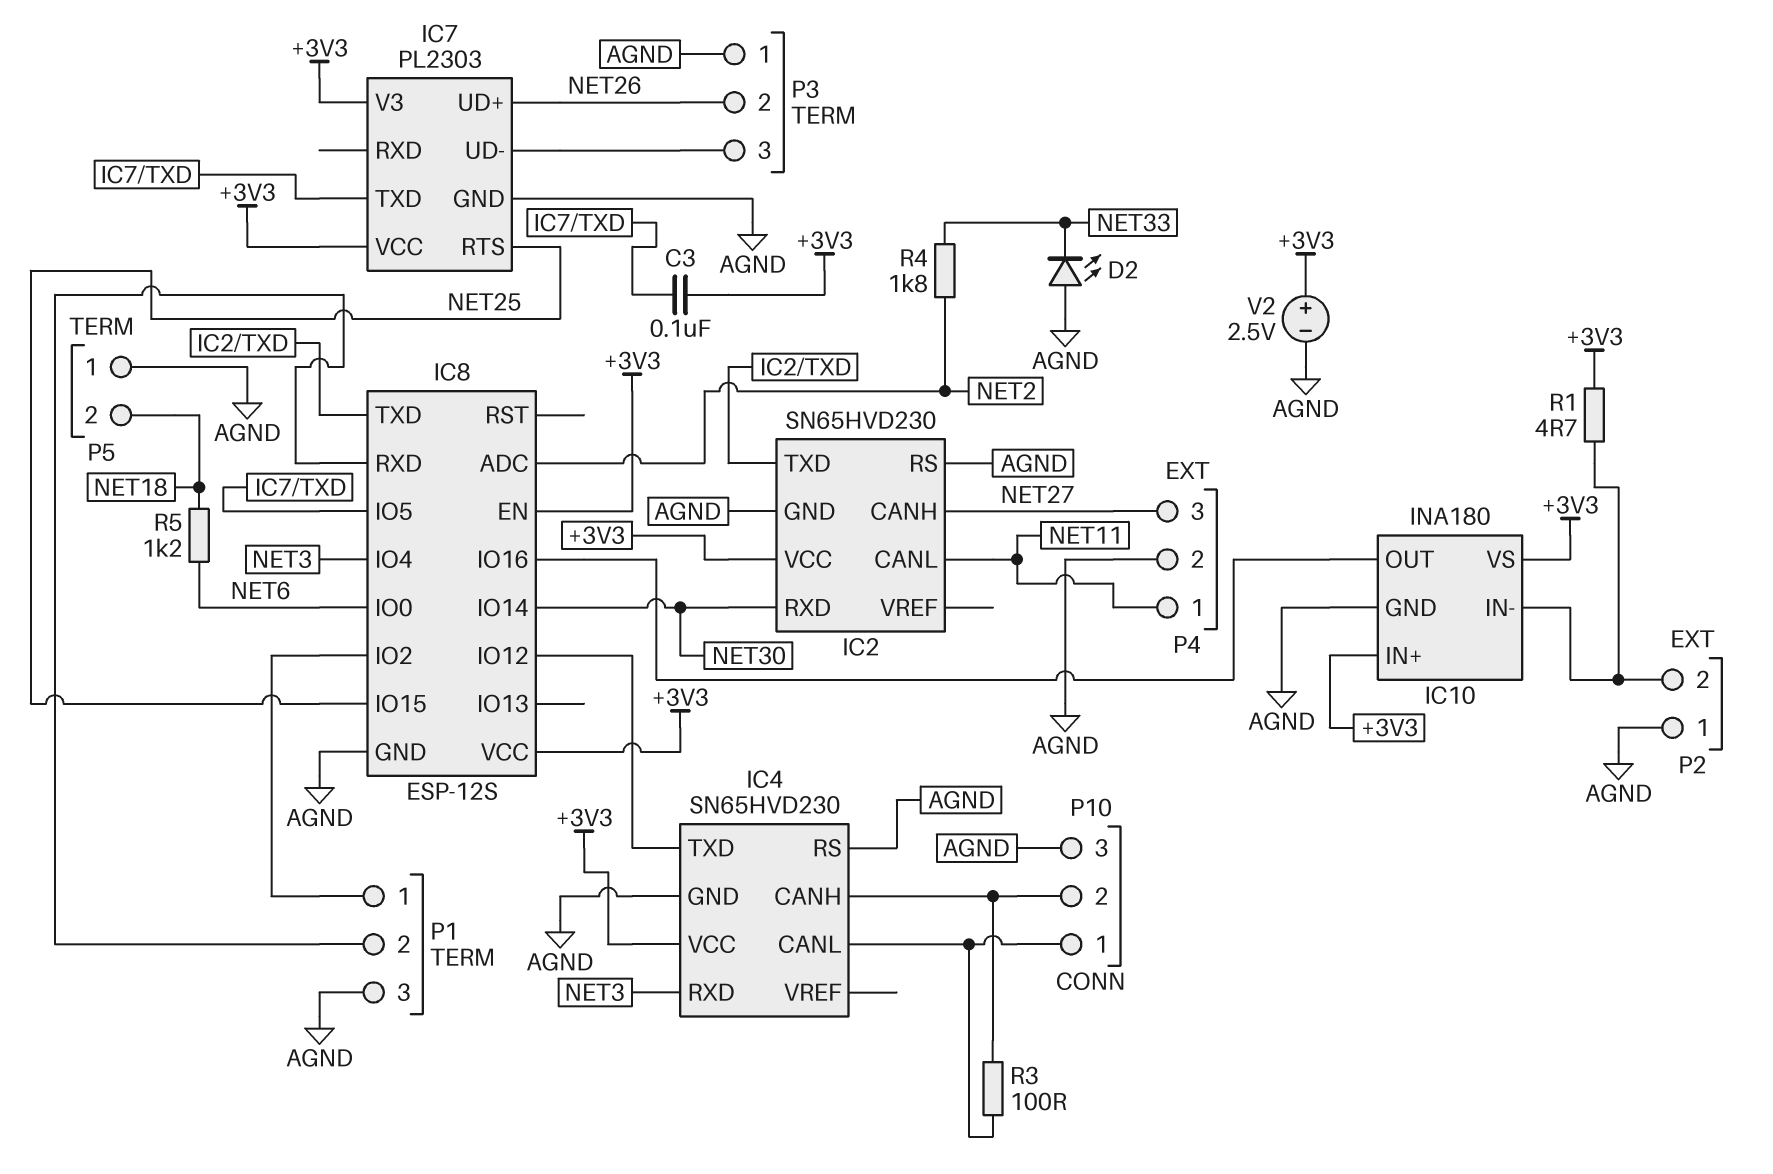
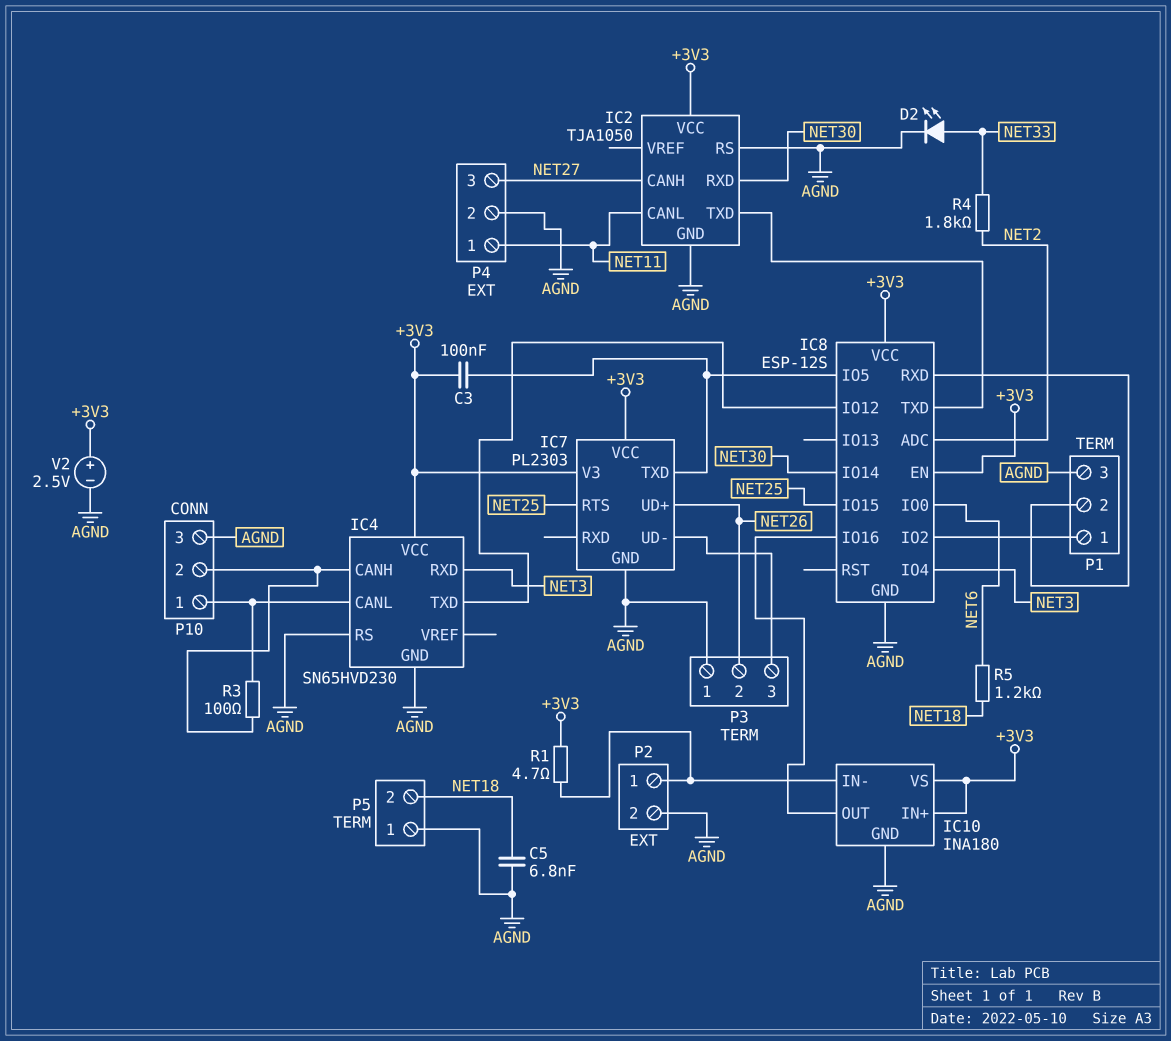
C5: none -> 6.8nF (AGND, NET18)
D2: LED (A AGND, K NET33) -> LED (A NET33, K AGND)
IC2: SN65HVD230 -> TJA1050
P2 pin 1: AGND -> IC10/IN-
P2 pin 2: IC10/IN- -> AGND

